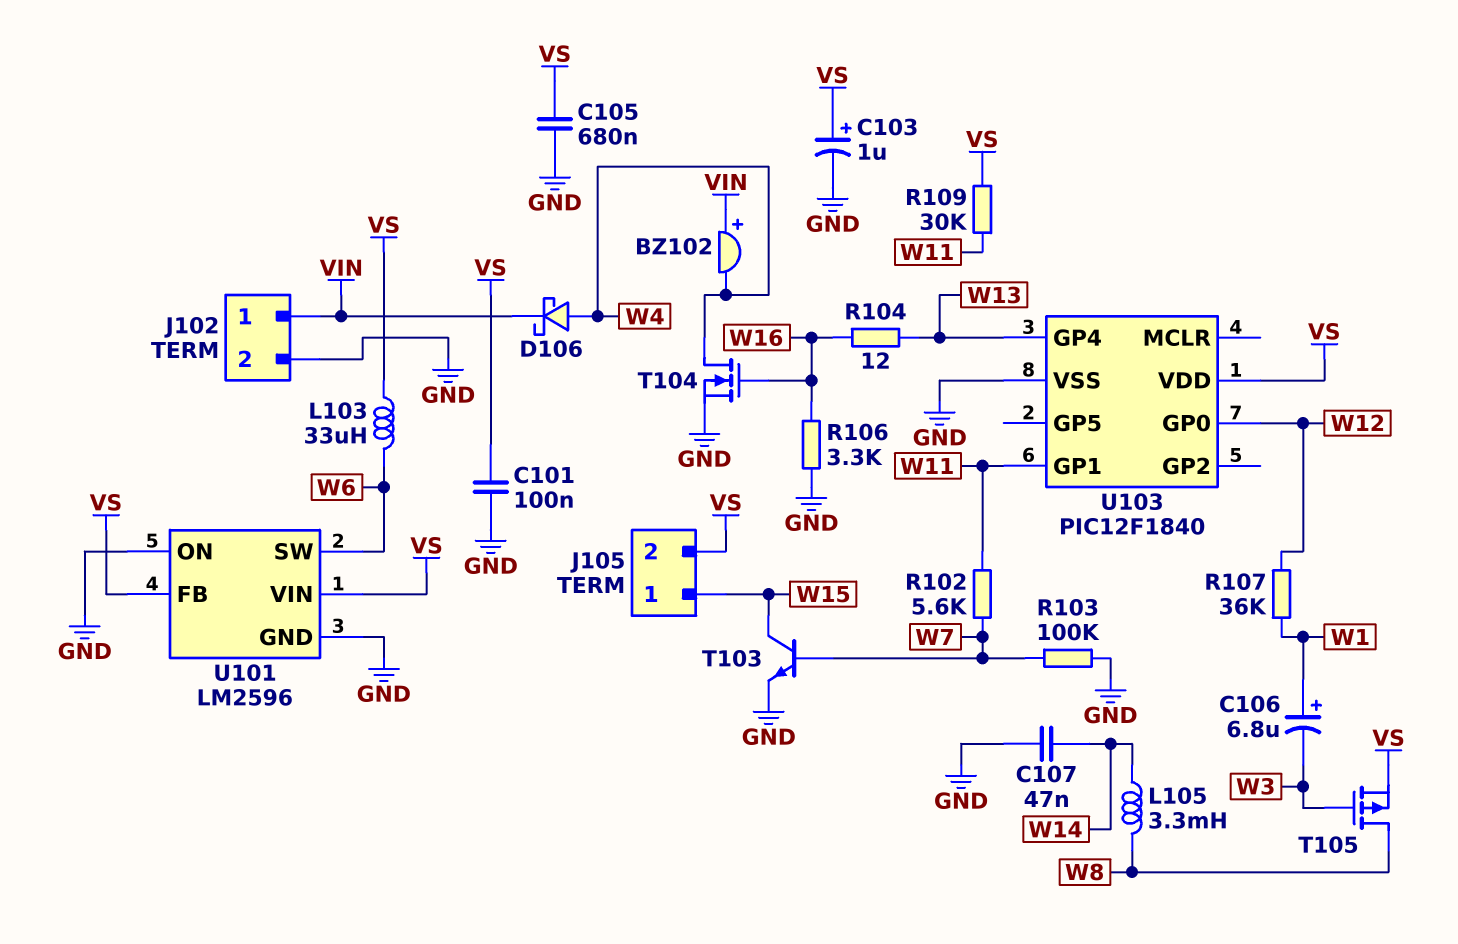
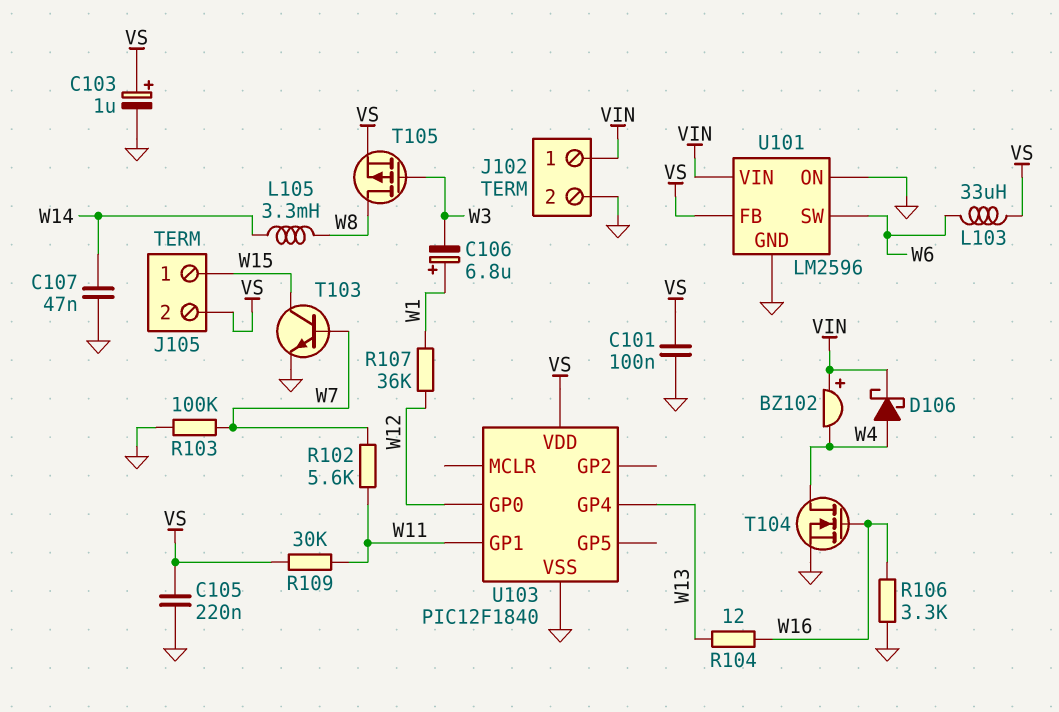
C105: 680nF (GND, VS) -> 220nF (GND, VS)
U101 pin VIN: VS -> VIN

